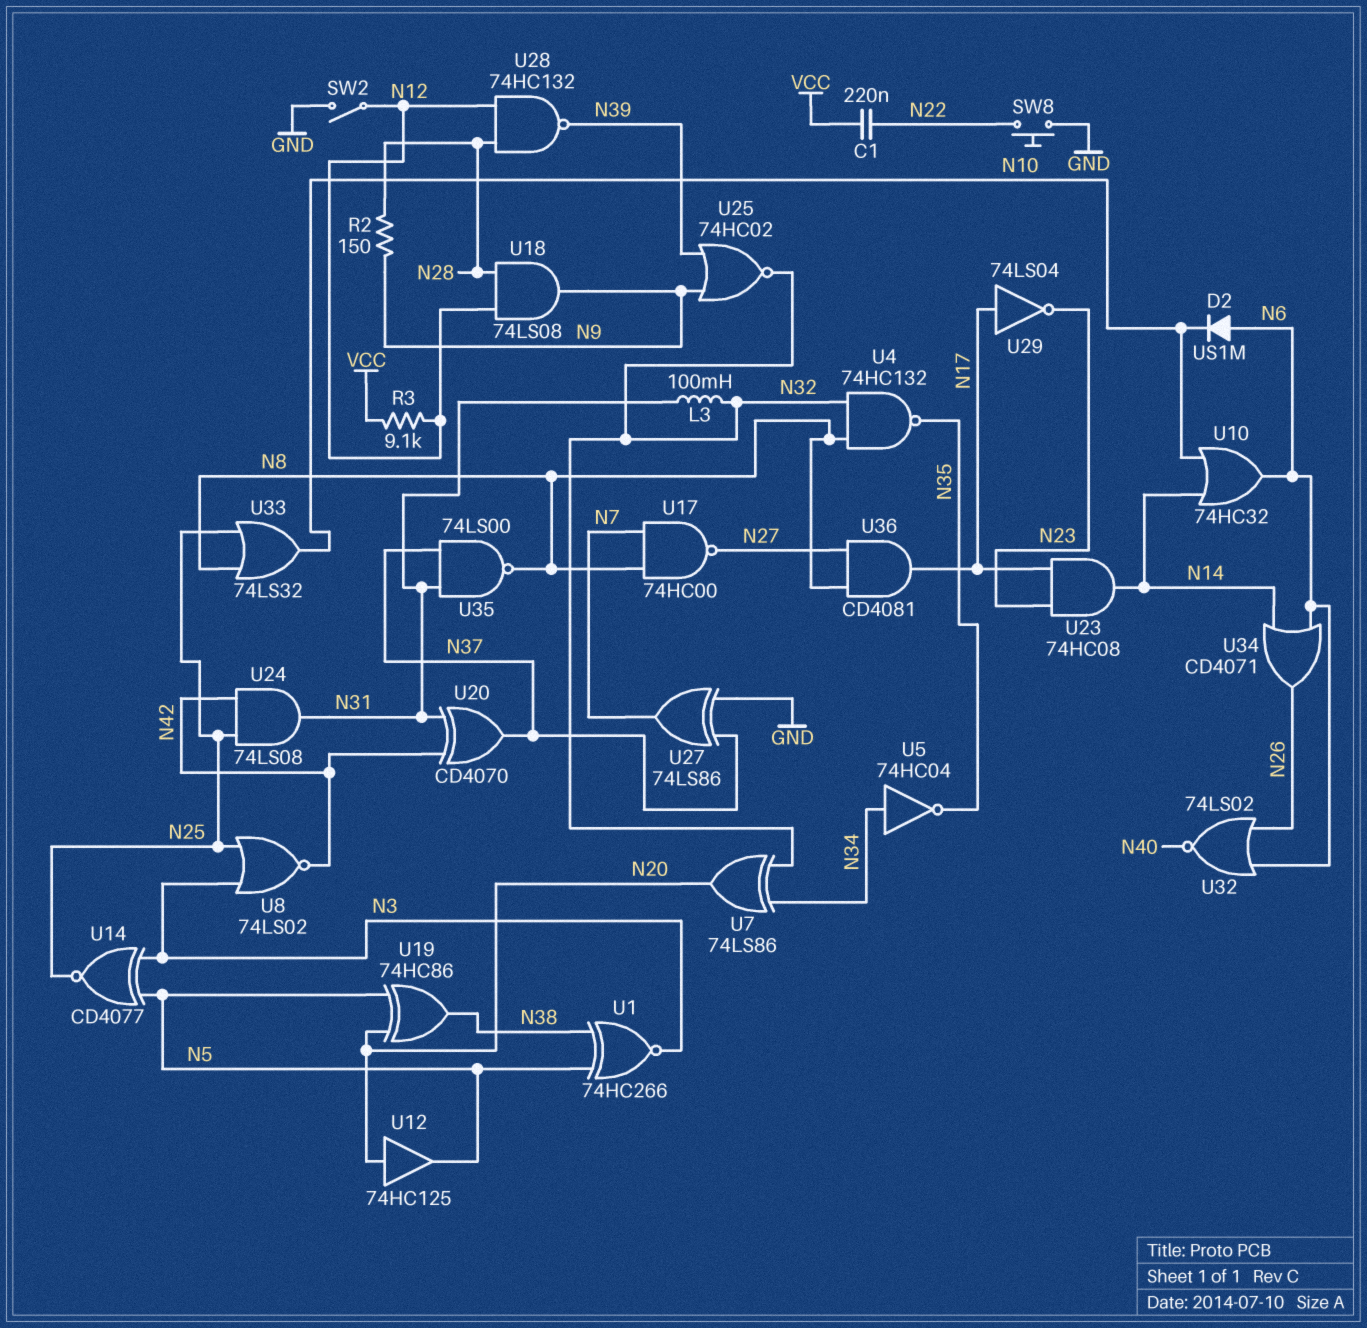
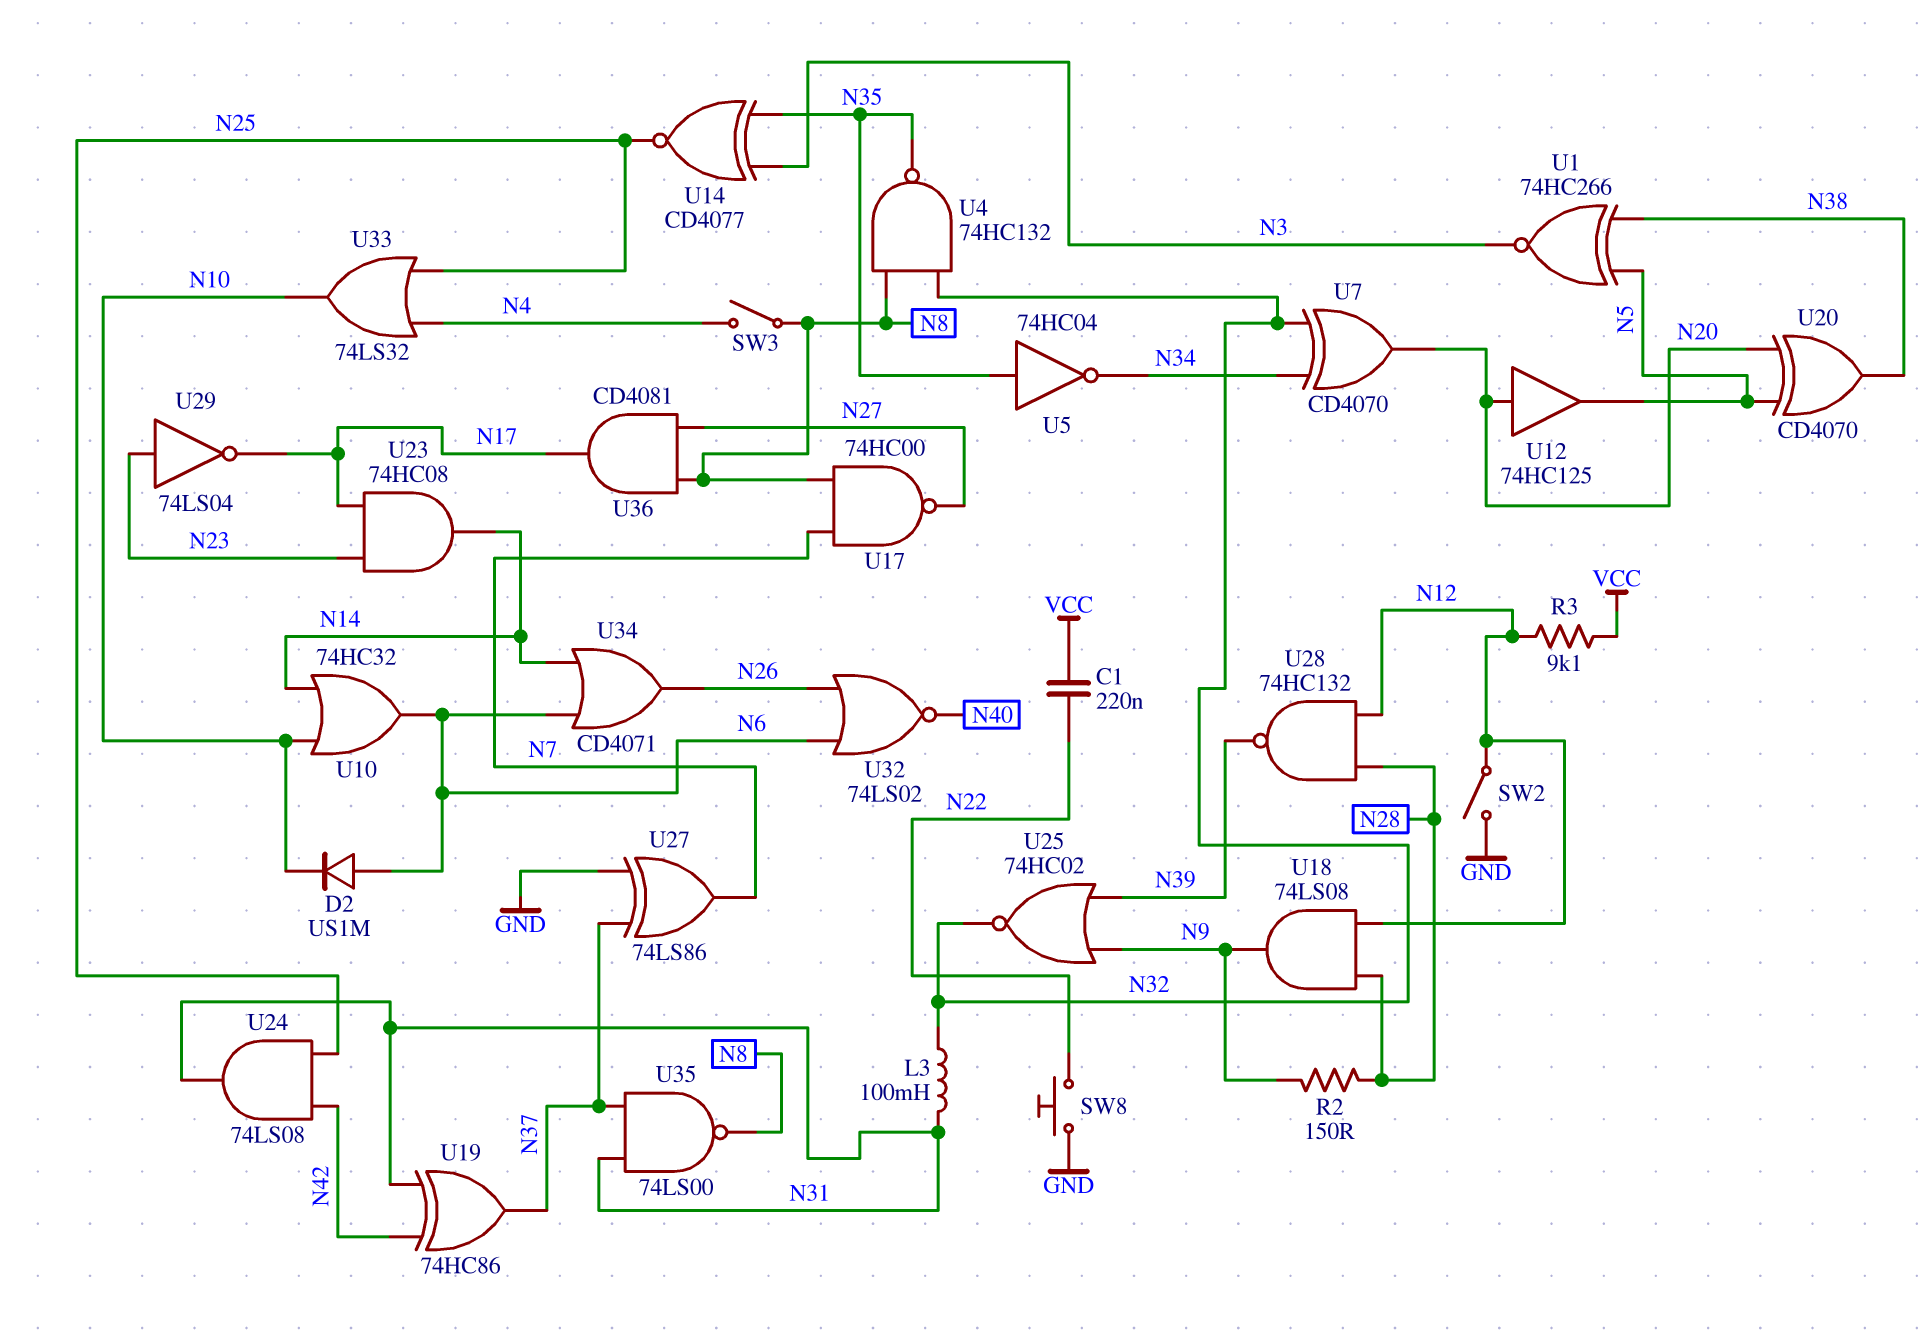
SW3: none -> switch (N4, N8)
U5: NOT 74HC04 (in N34, out N35) -> NOT 74HC04 (in N35, out N34)
U7: XOR 74LS86 (in N32, in N34, out N20) -> XOR CD4070 (in N32, in N34, out N20)
U8: NOR 74LS02 (in N3, in N25, out N42) -> none
U14: XNOR CD4077 (in N3, in N5, out N25) -> XNOR CD4077 (in N3, in N35, out N25)
U19: XOR 74HC86 (in N5, in N20, out N38) -> XOR 74HC86 (in N31, in N42, out N37)
U20: XOR CD4070 (in N31, in N42, out N37) -> XOR CD4070 (in N5, in N20, out N38)
U29: NOT 74LS04 (in N17, out N23) -> NOT 74LS04 (in N23, out N17)
U33: OR 74LS32 (in N8, in N25, out N10) -> OR 74LS32 (in N4, in N25, out N10)

